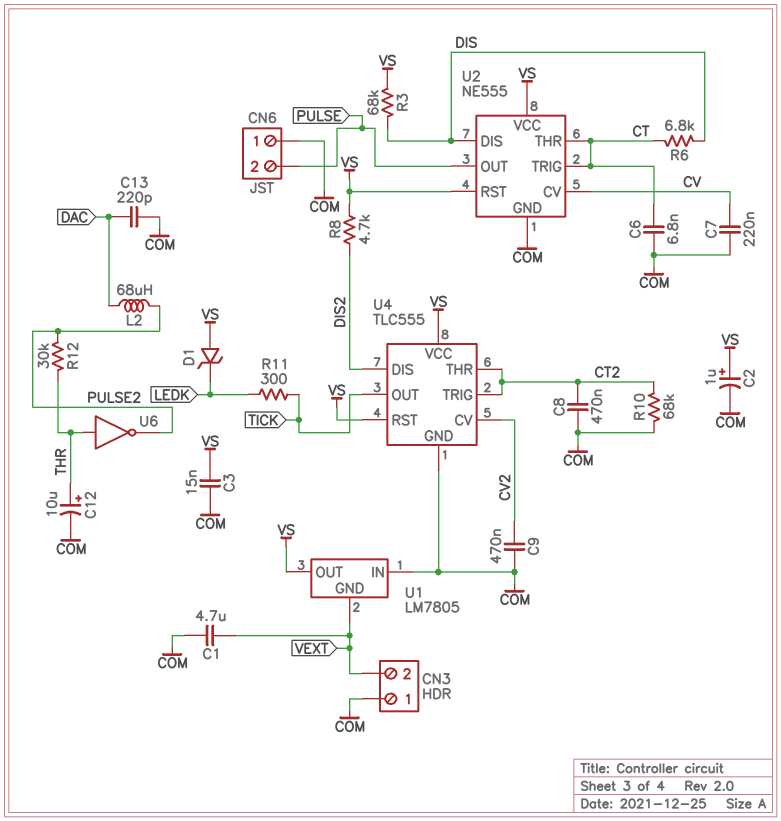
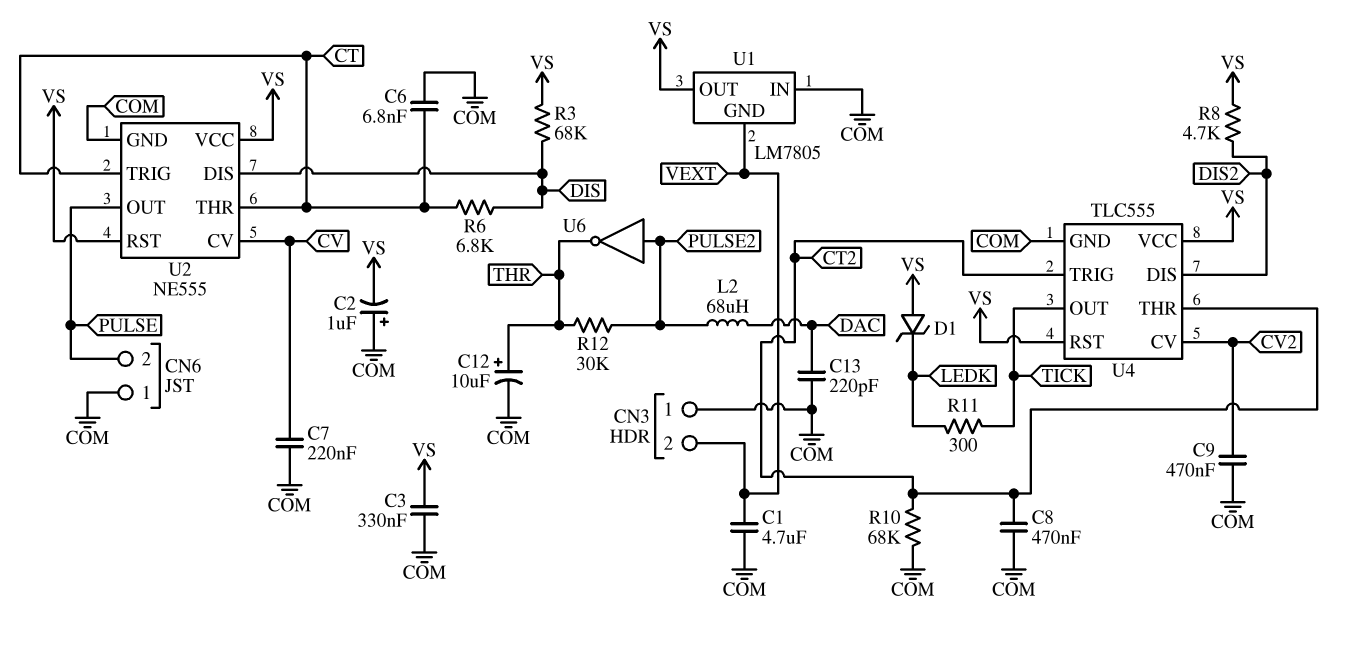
C2: 1uF (plus VS, minus COM) -> 1uF (plus COM, minus VS)
C3: 15nF (COM, VS) -> 330nF (COM, VS)
U6: NOT (in THR, out PULSE2) -> NOT (in PULSE2, out THR)

